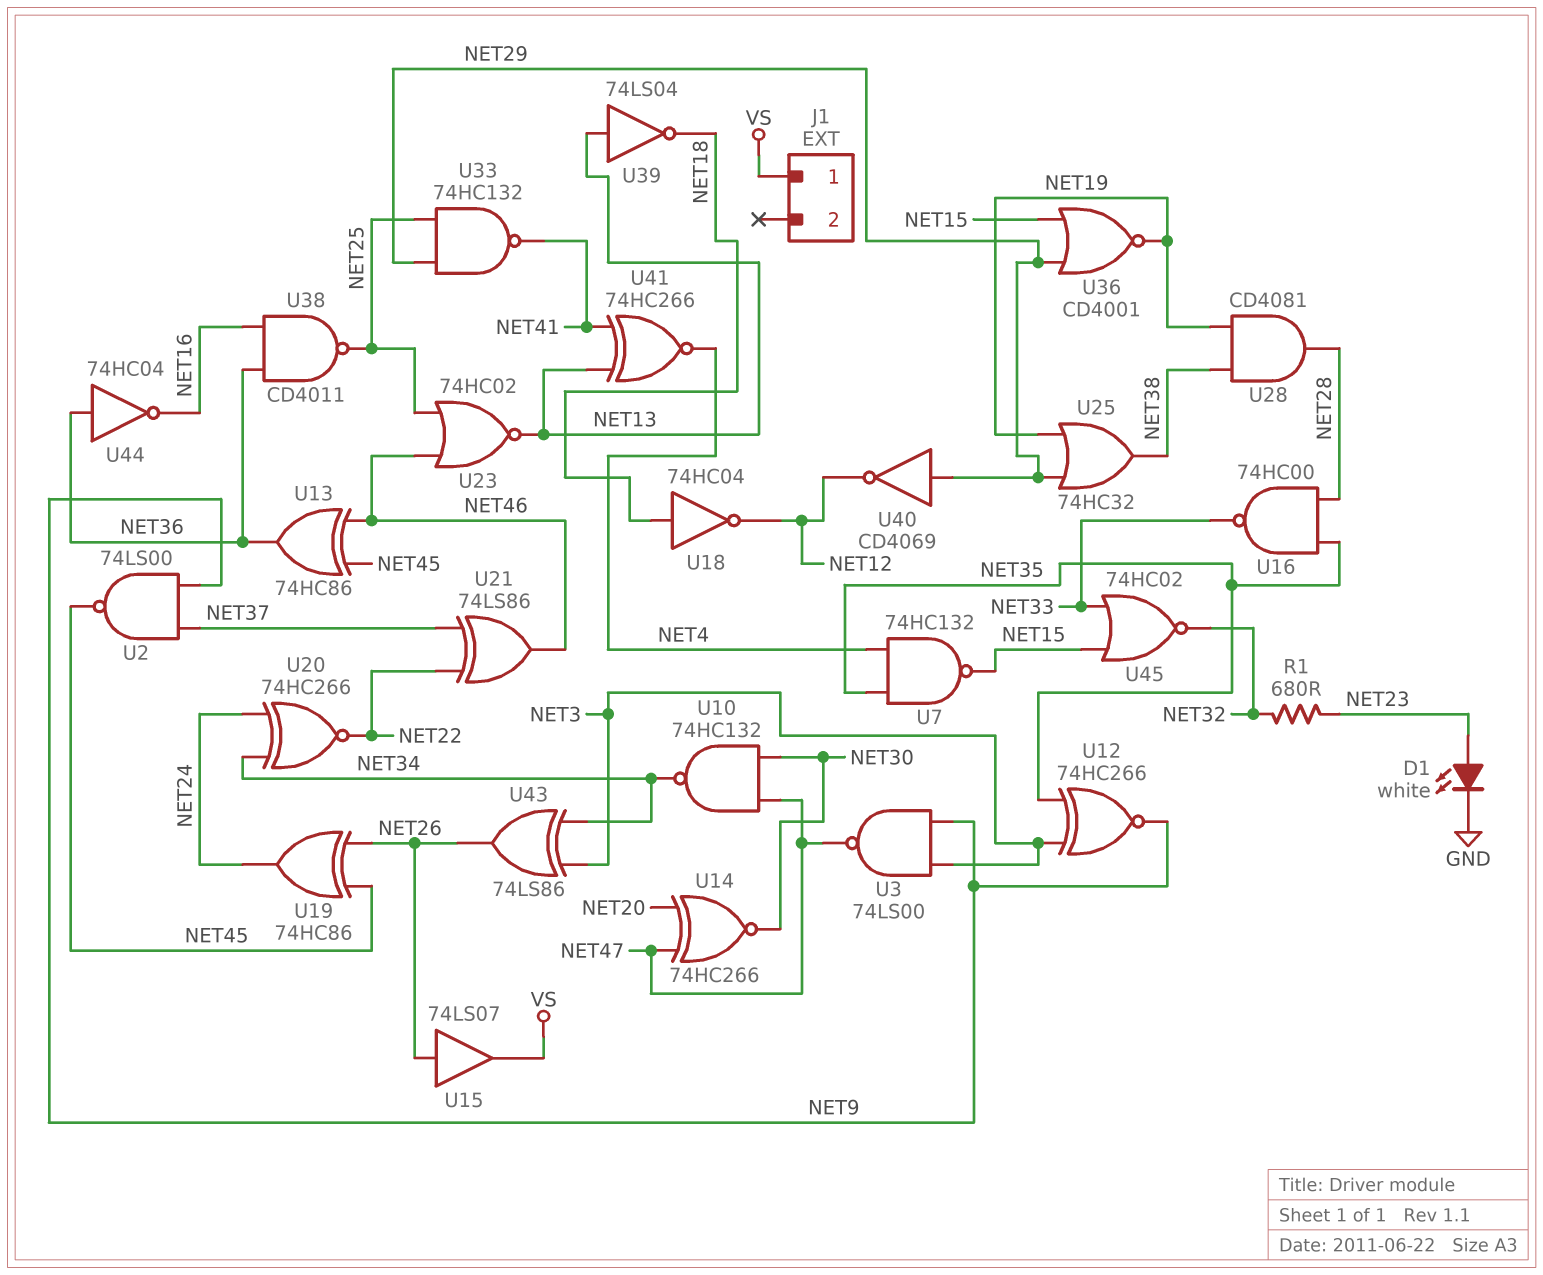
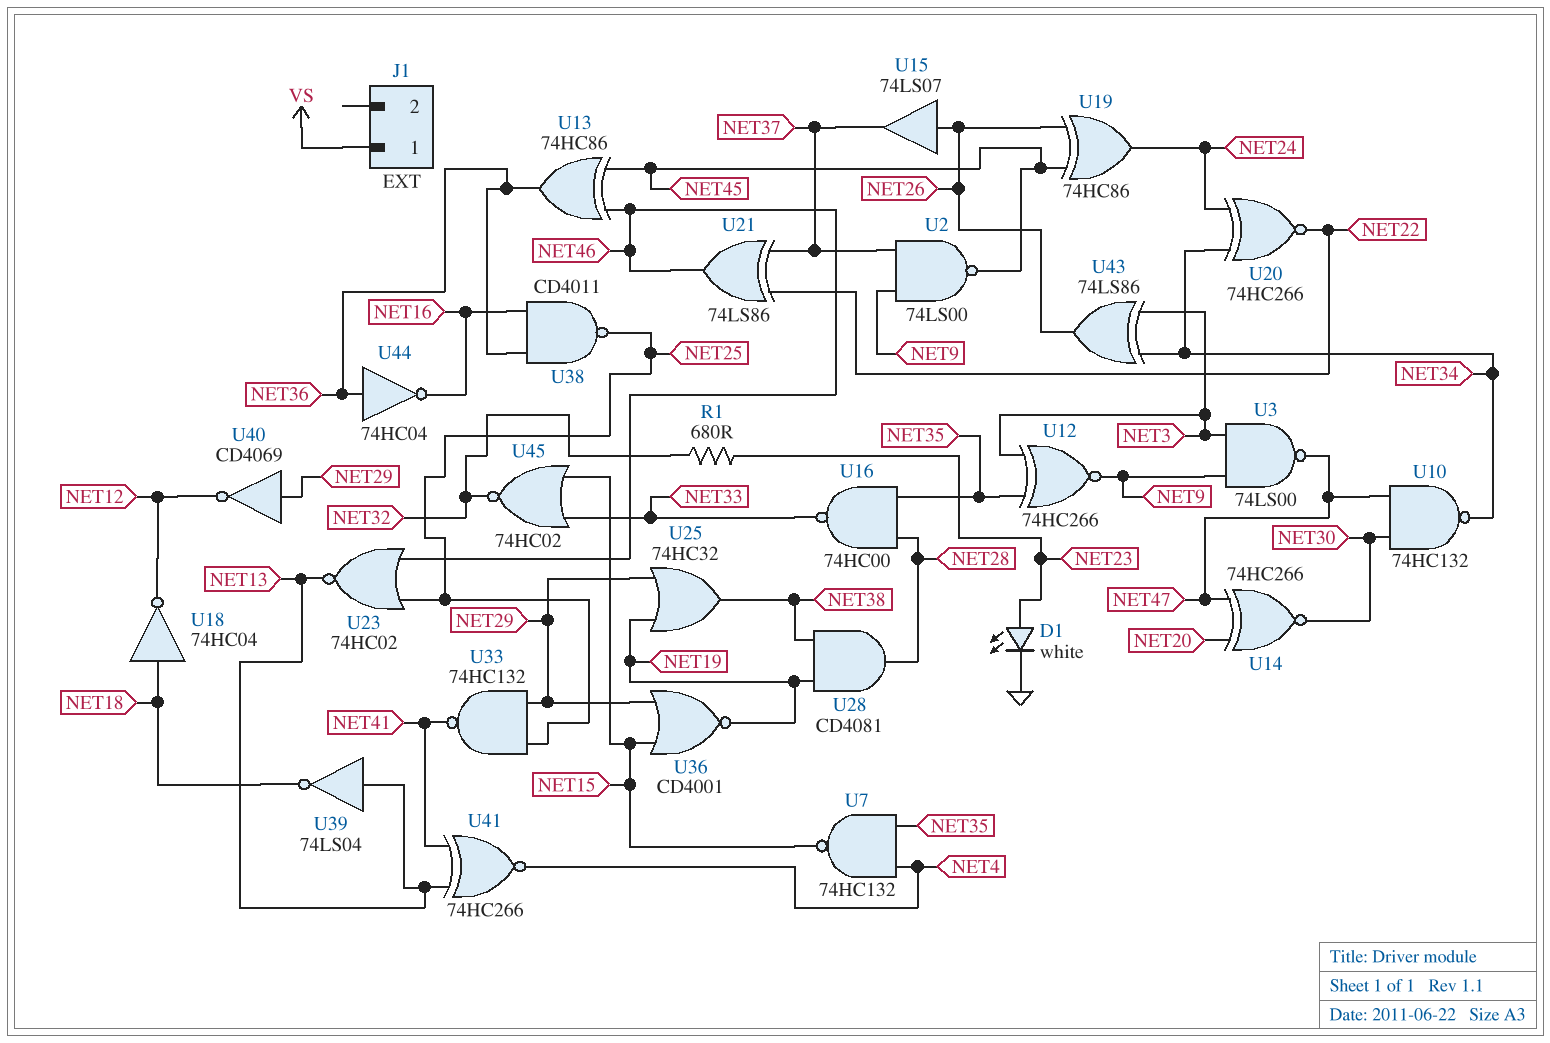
U15: buffer 74LS07 (in NET26, out VS) -> buffer 74LS07 (in NET26, out NET37)

